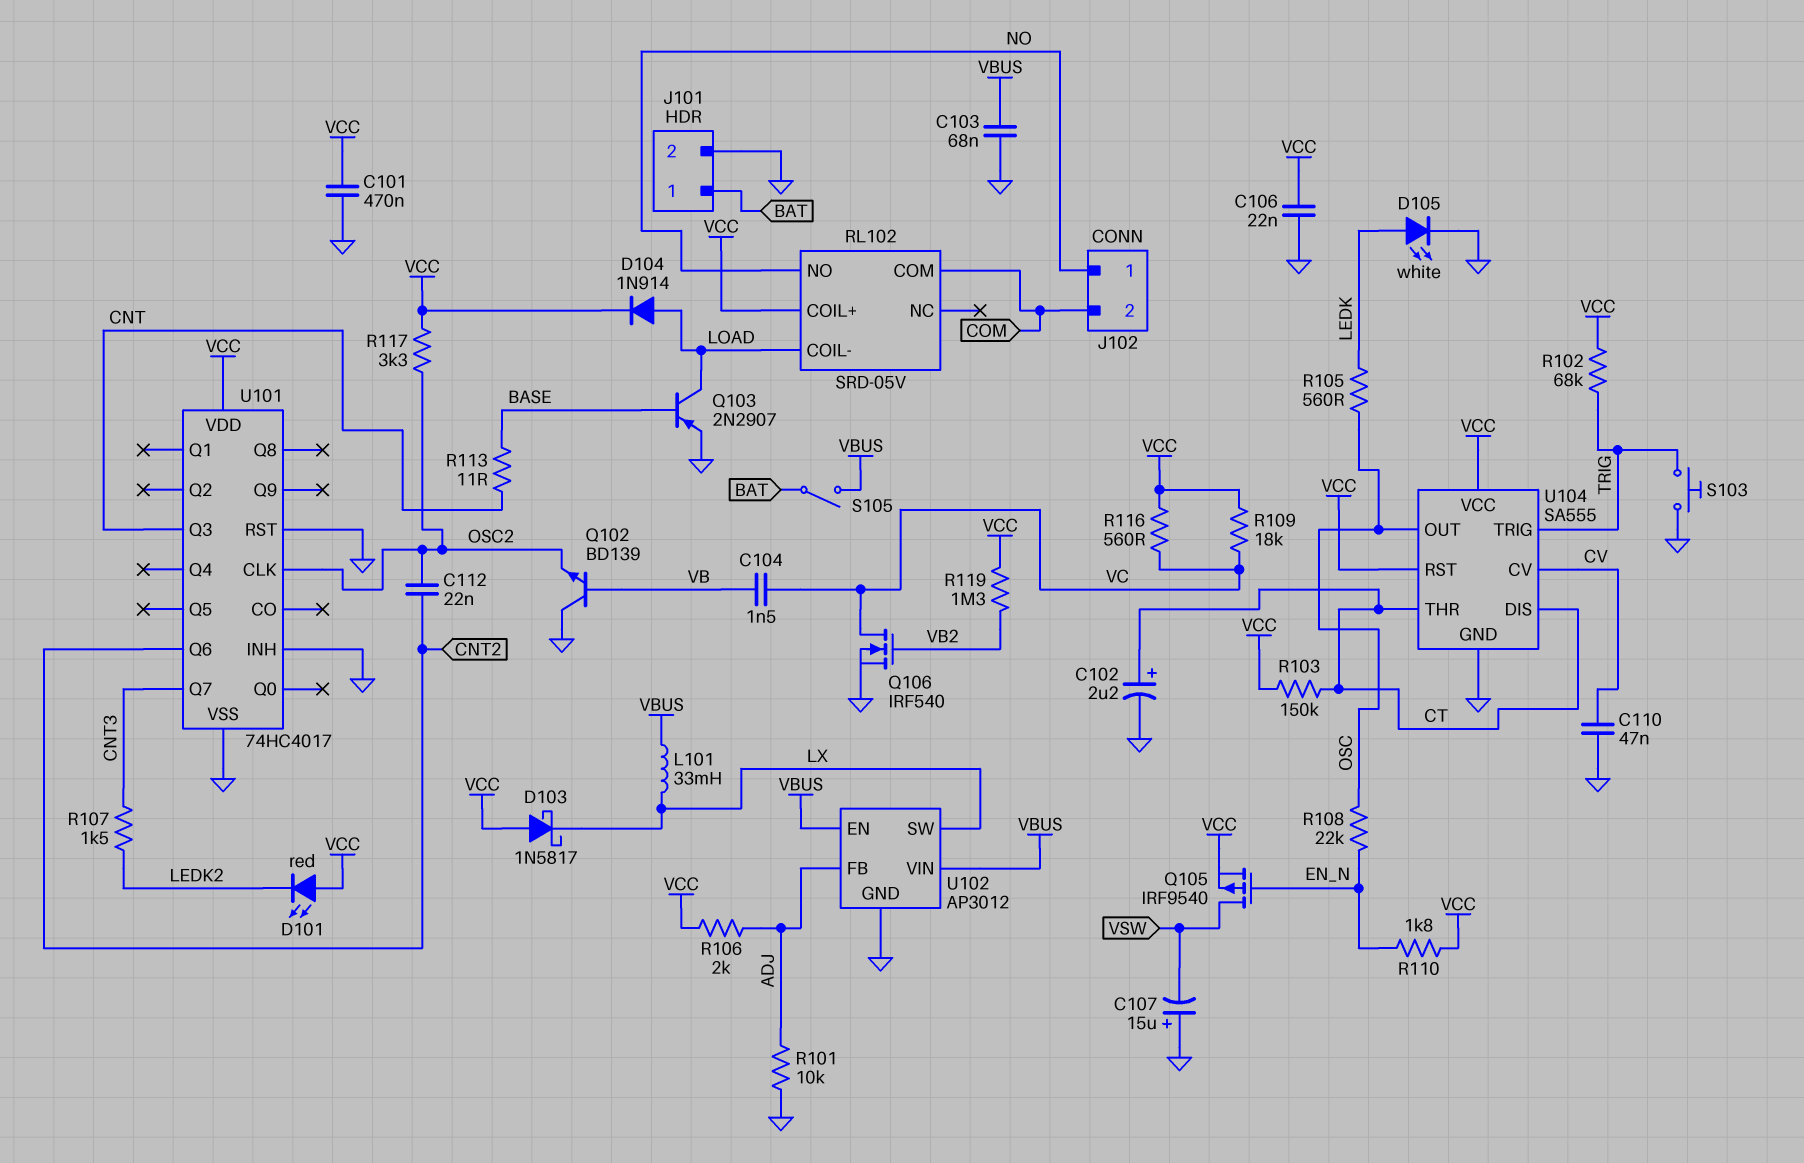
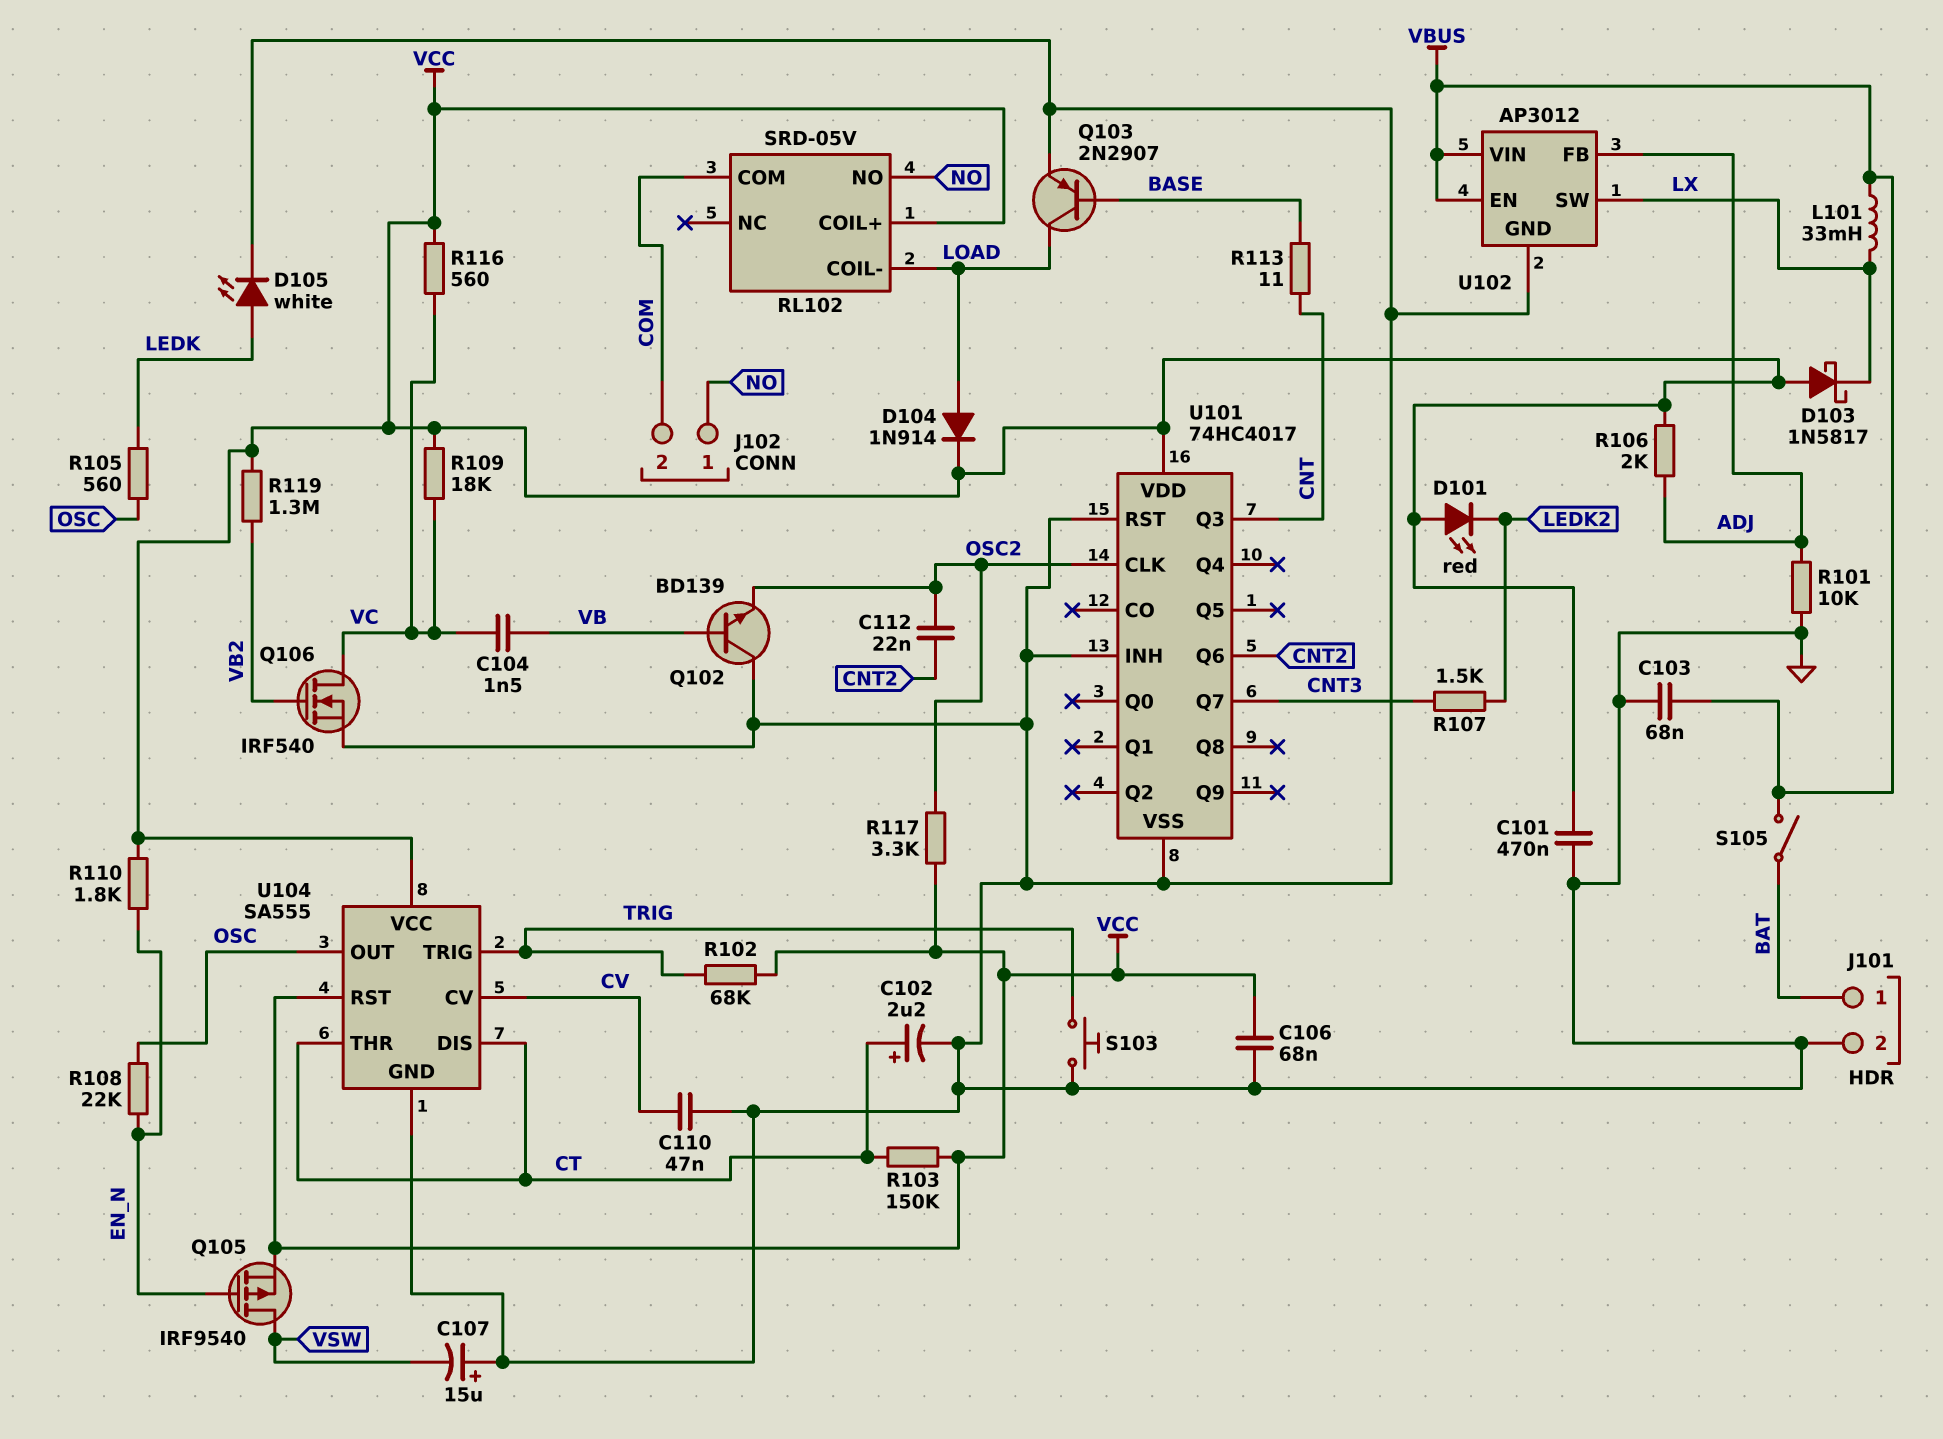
C106: 22nF (GND, VCC) -> 68nF (GND, VCC)

